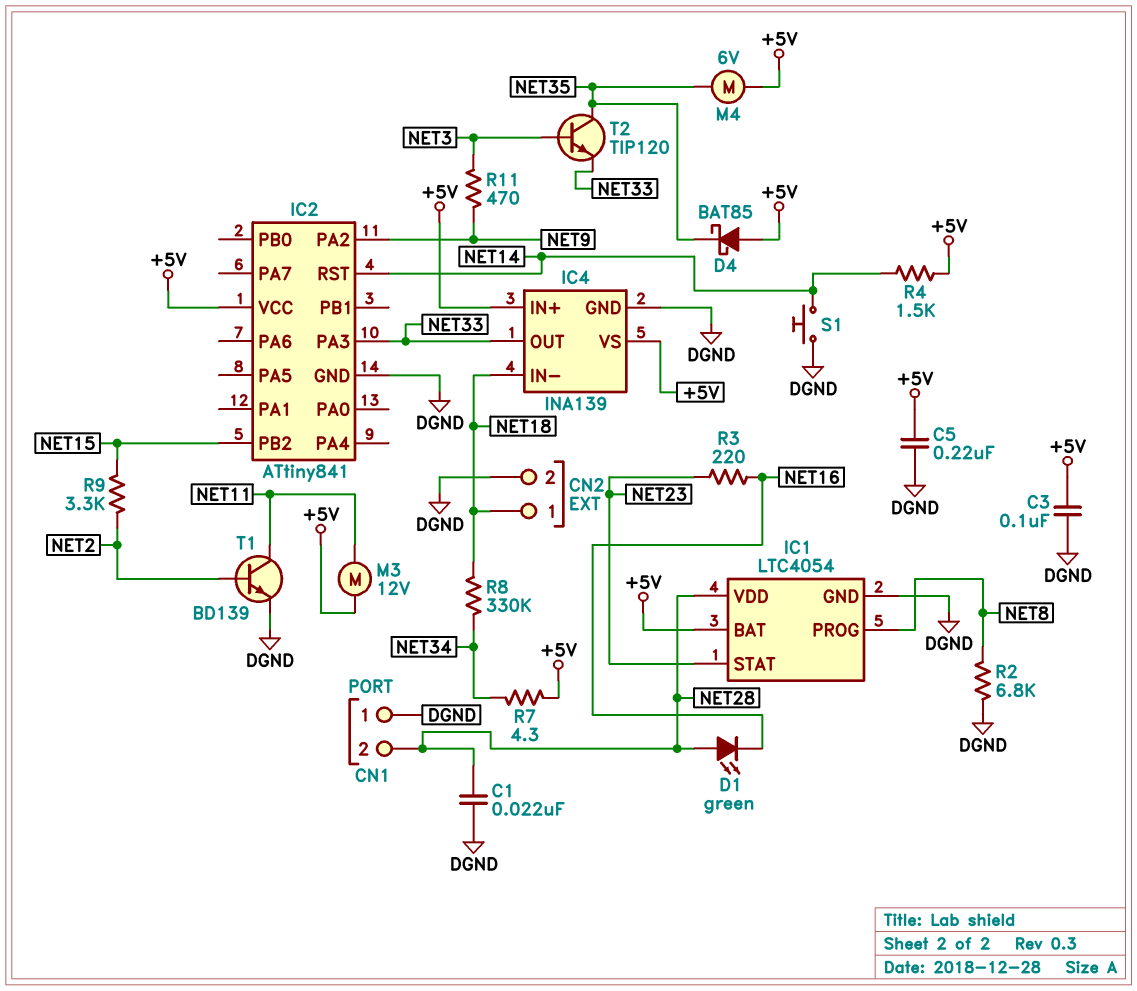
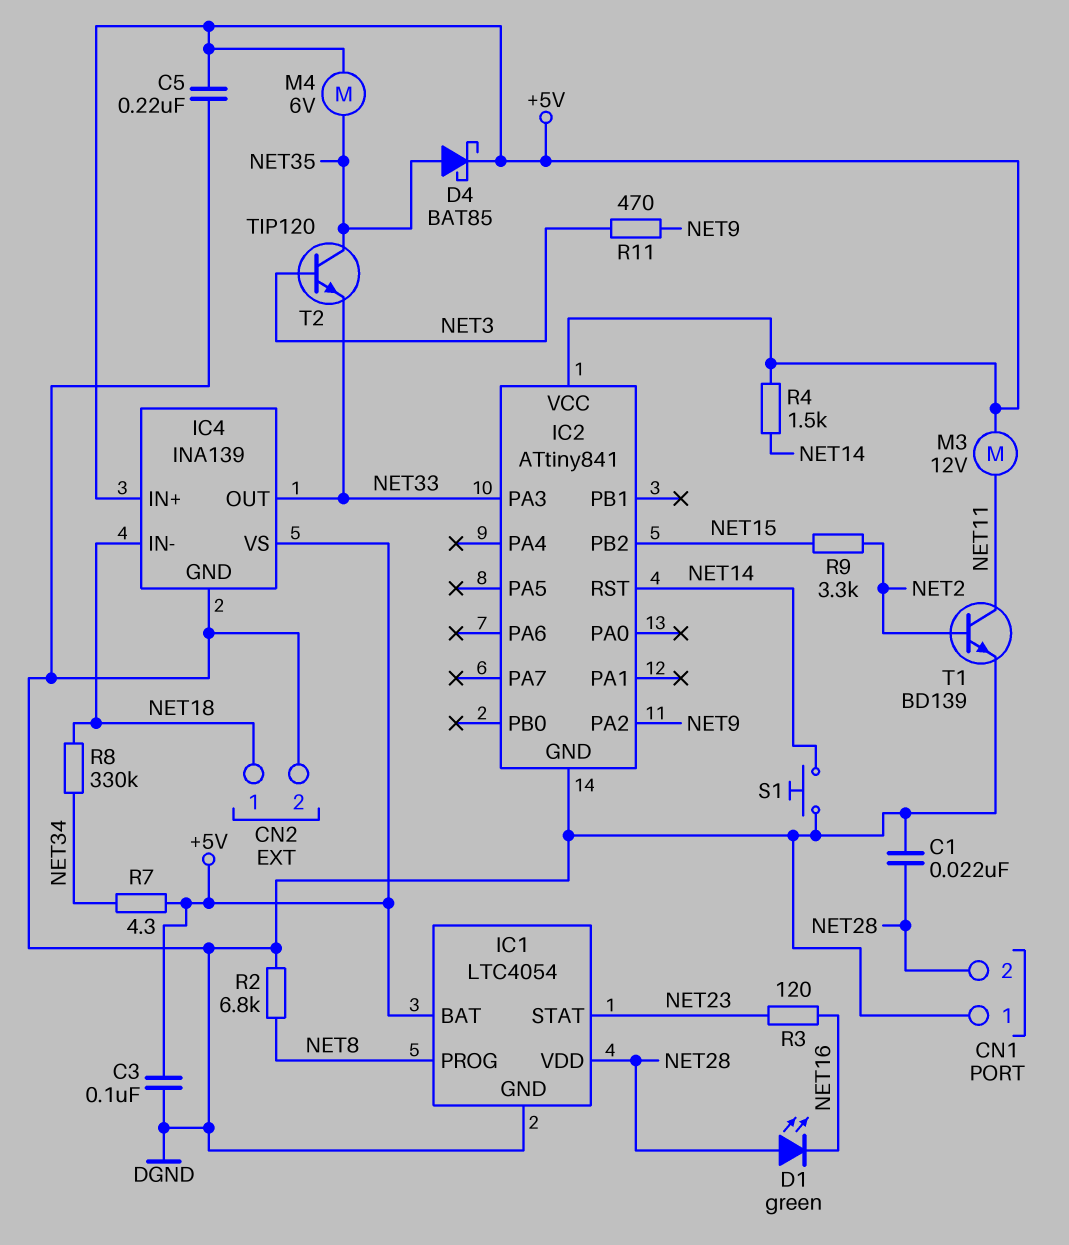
D4: schottky BAT85 (A +5V, K NET35) -> schottky BAT85 (A NET35, K +5V)
R3: 220 (NET16, NET23) -> 120 (NET16, NET23)

